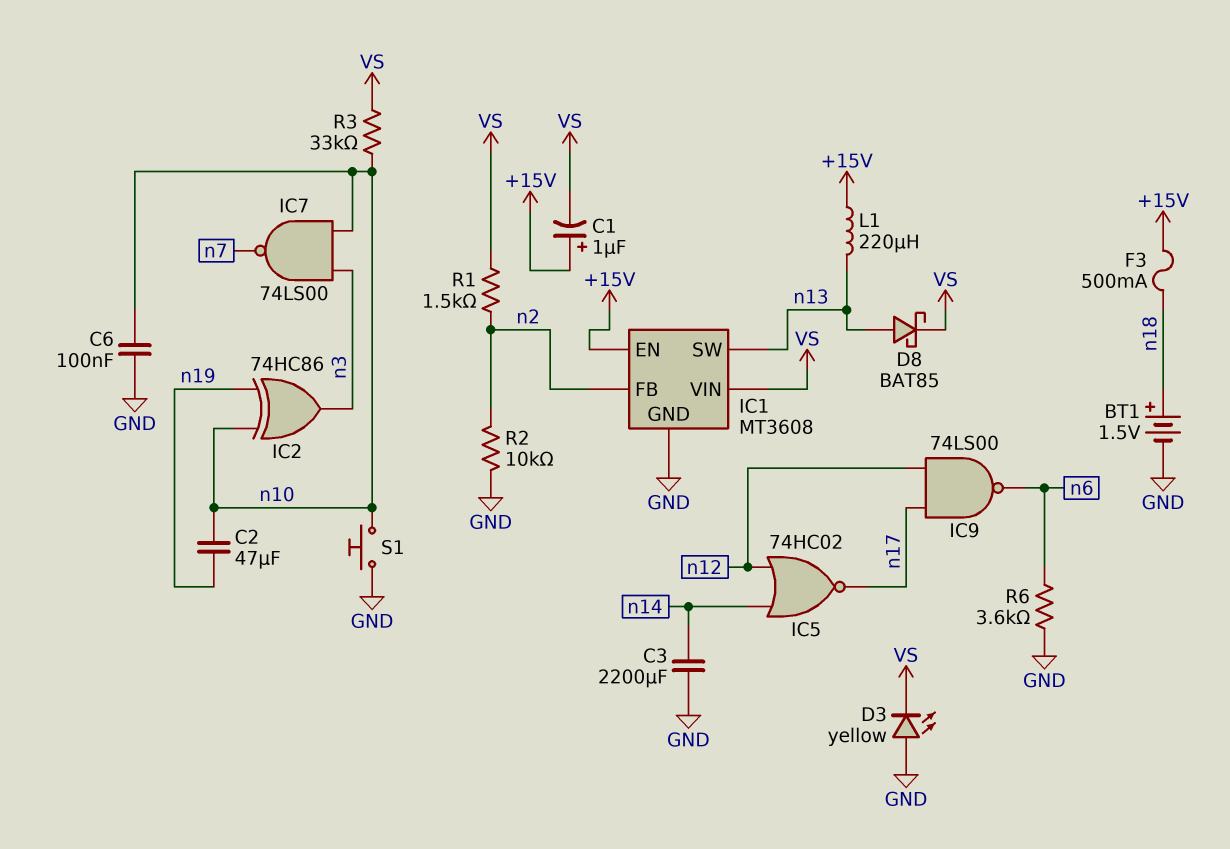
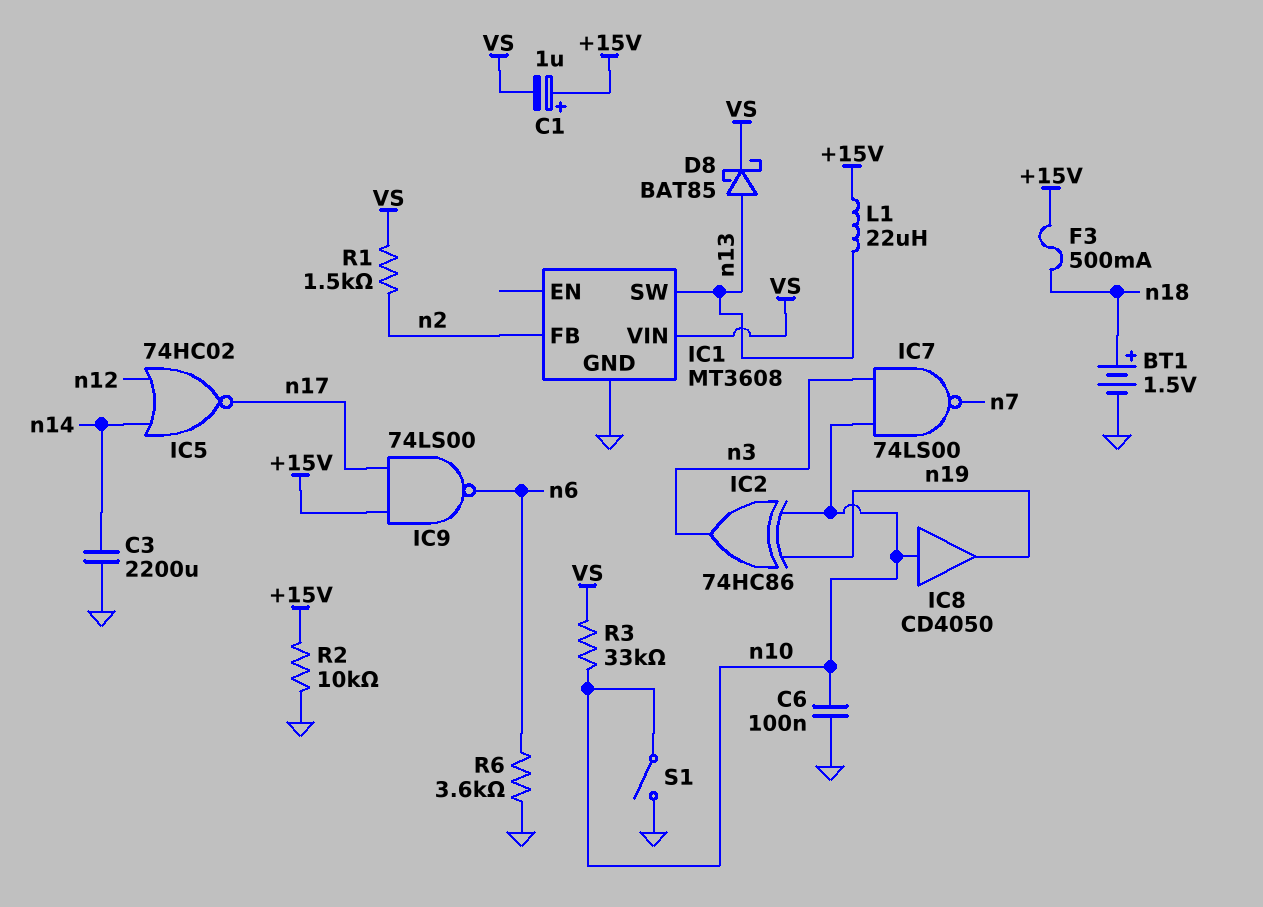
C2: 47uF (n10, n19) -> none
D3: LED yellow (A GND, K VS) -> none
IC1 pin EN: +15V -> none
IC8: none -> buffer CD4050 (in n10, out n19)
IC9: NAND 74LS00 (in n12, in n17, out n6) -> NAND 74LS00 (in +15V, in n17, out n6)
L1: 220uH (+15V, n13) -> 22uH (+15V, n13)
R2: 10k (GND, n2) -> 10k (+15V, GND)
S1: button (GND, n10) -> switch (GND, n10)

